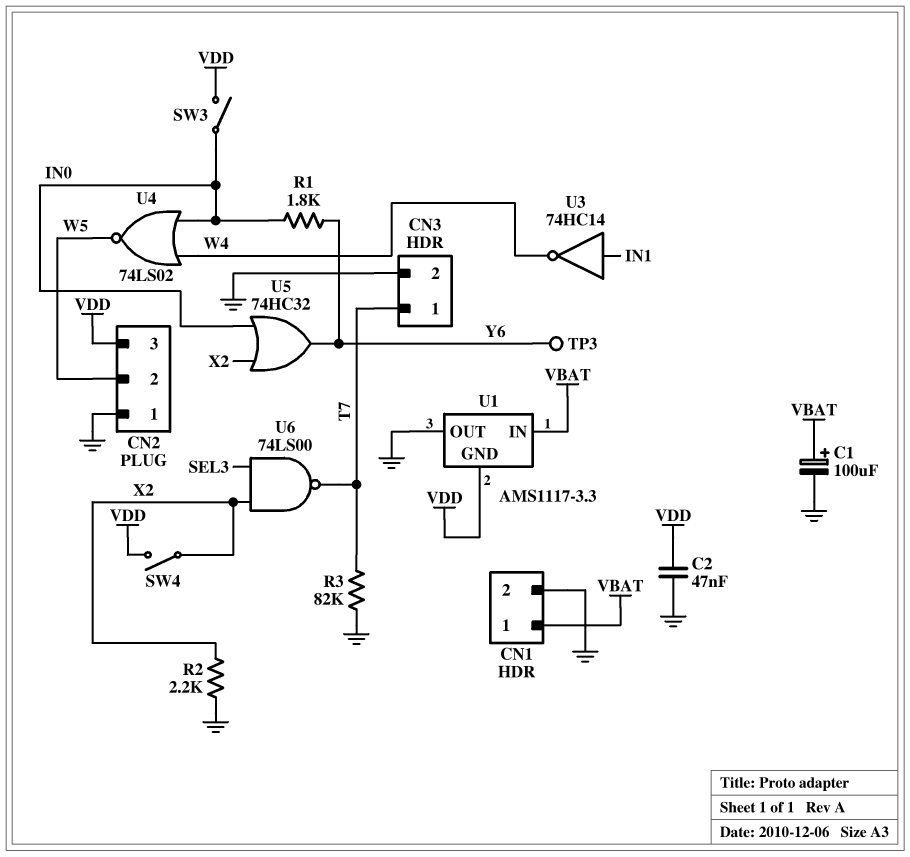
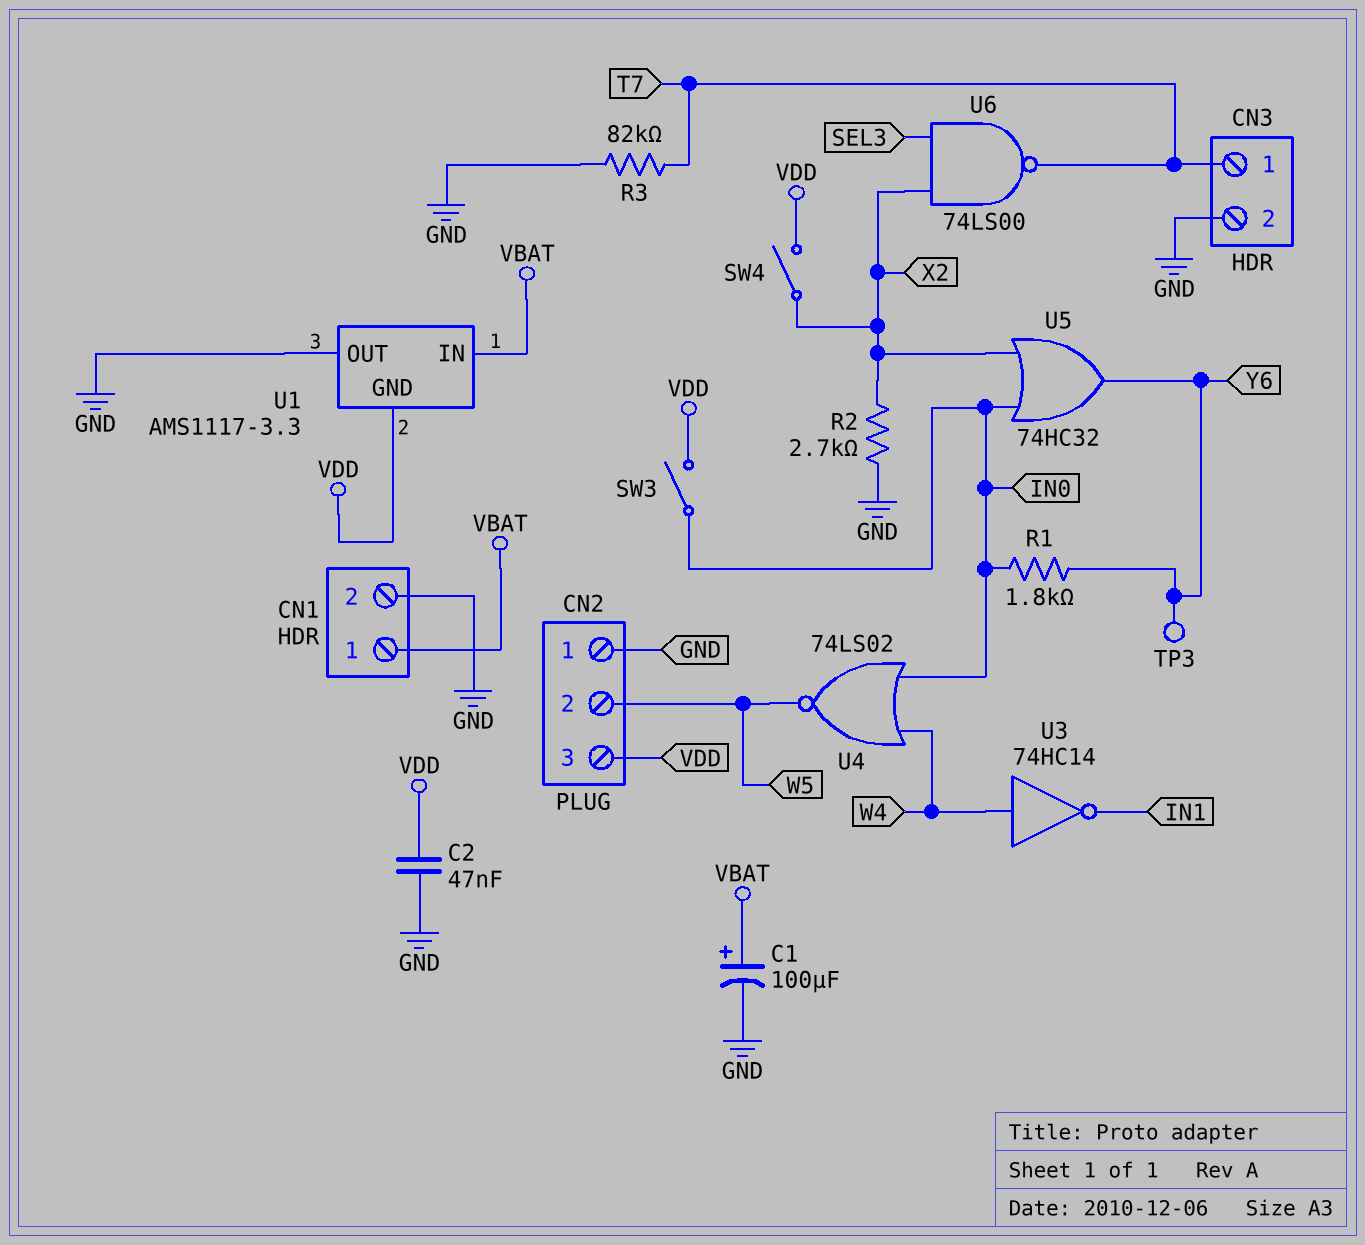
R2: 2.2k (GND, X2) -> 2.7k (GND, X2)
U3: NOT 74HC14 (in IN1, out W4) -> NOT 74HC14 (in W4, out IN1)

